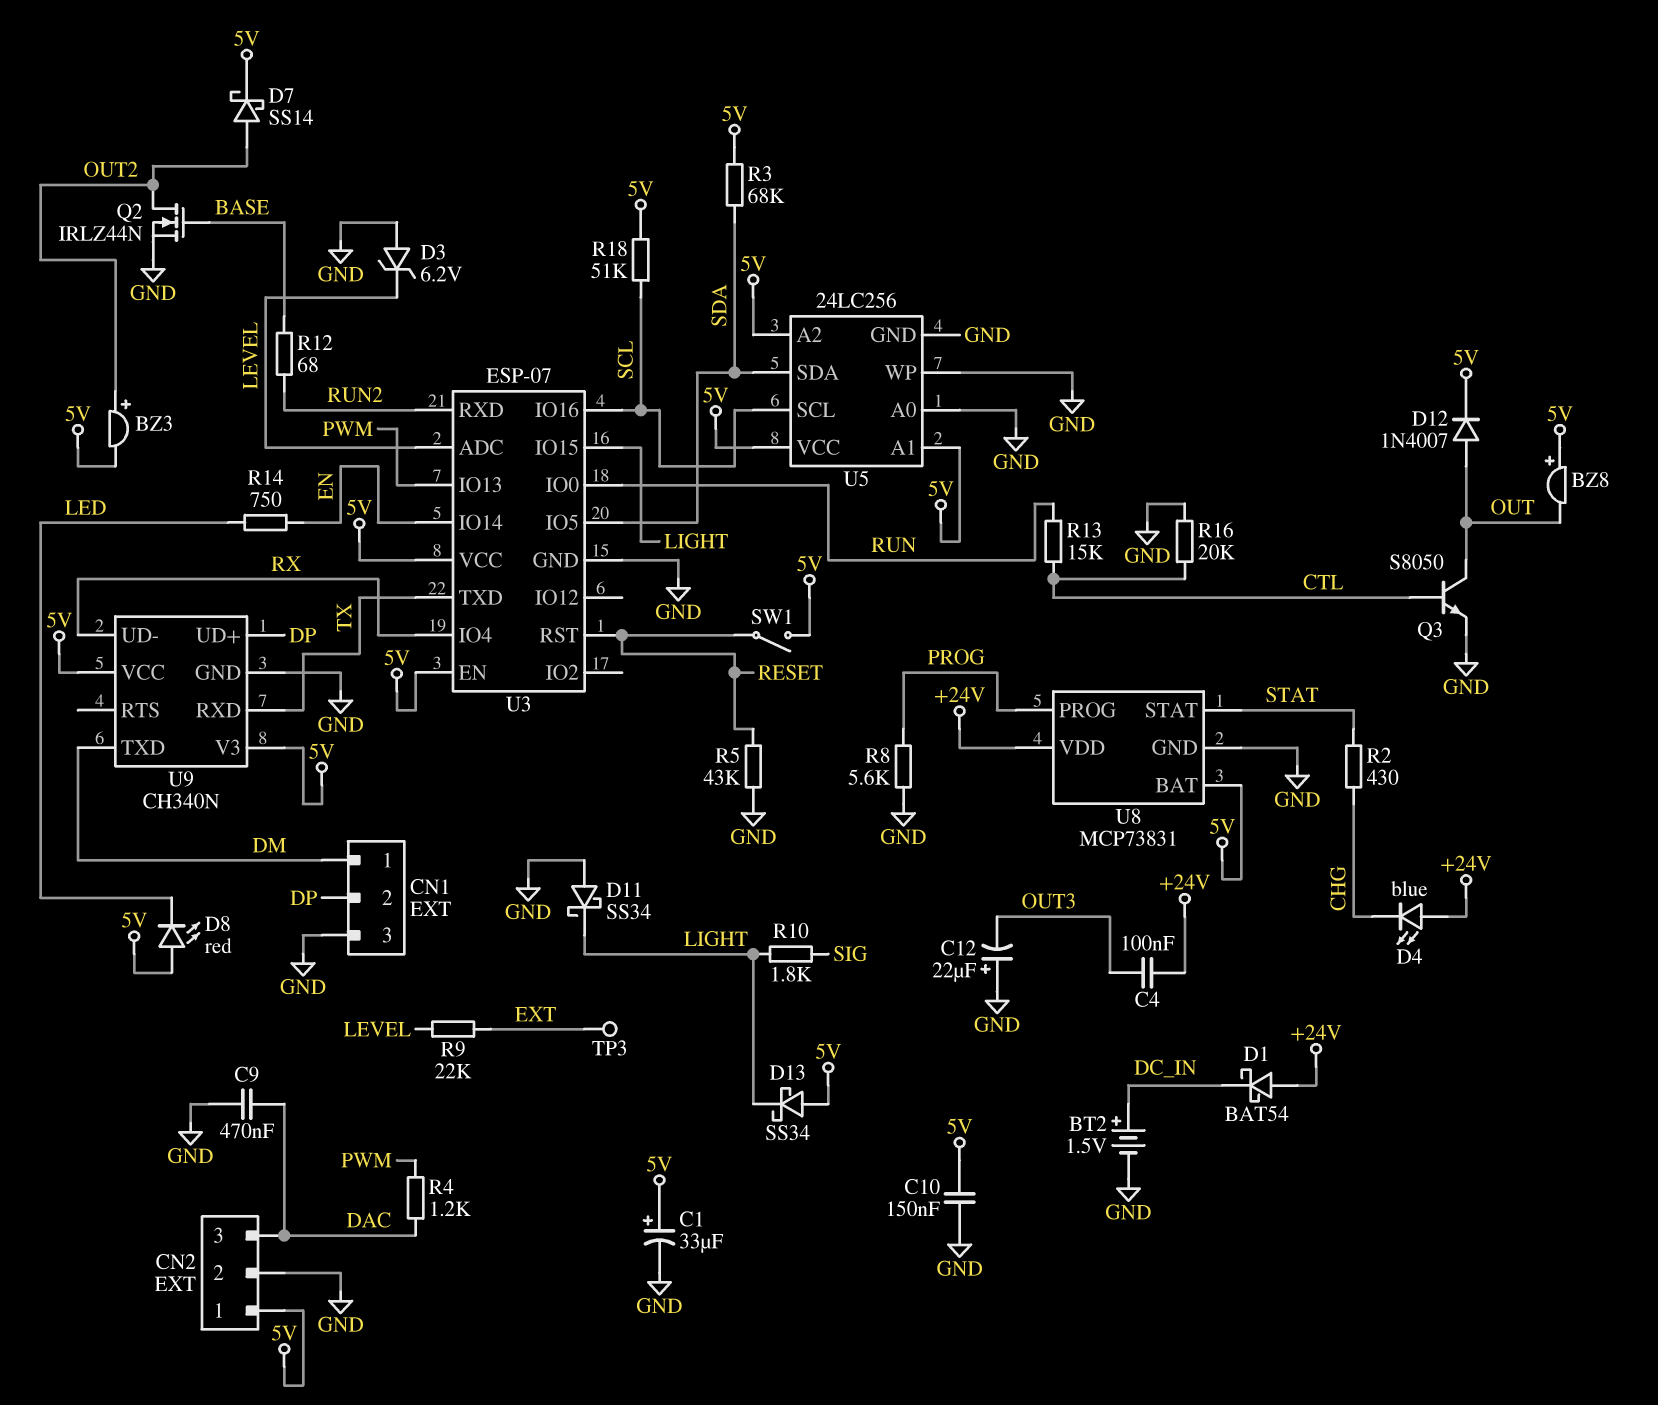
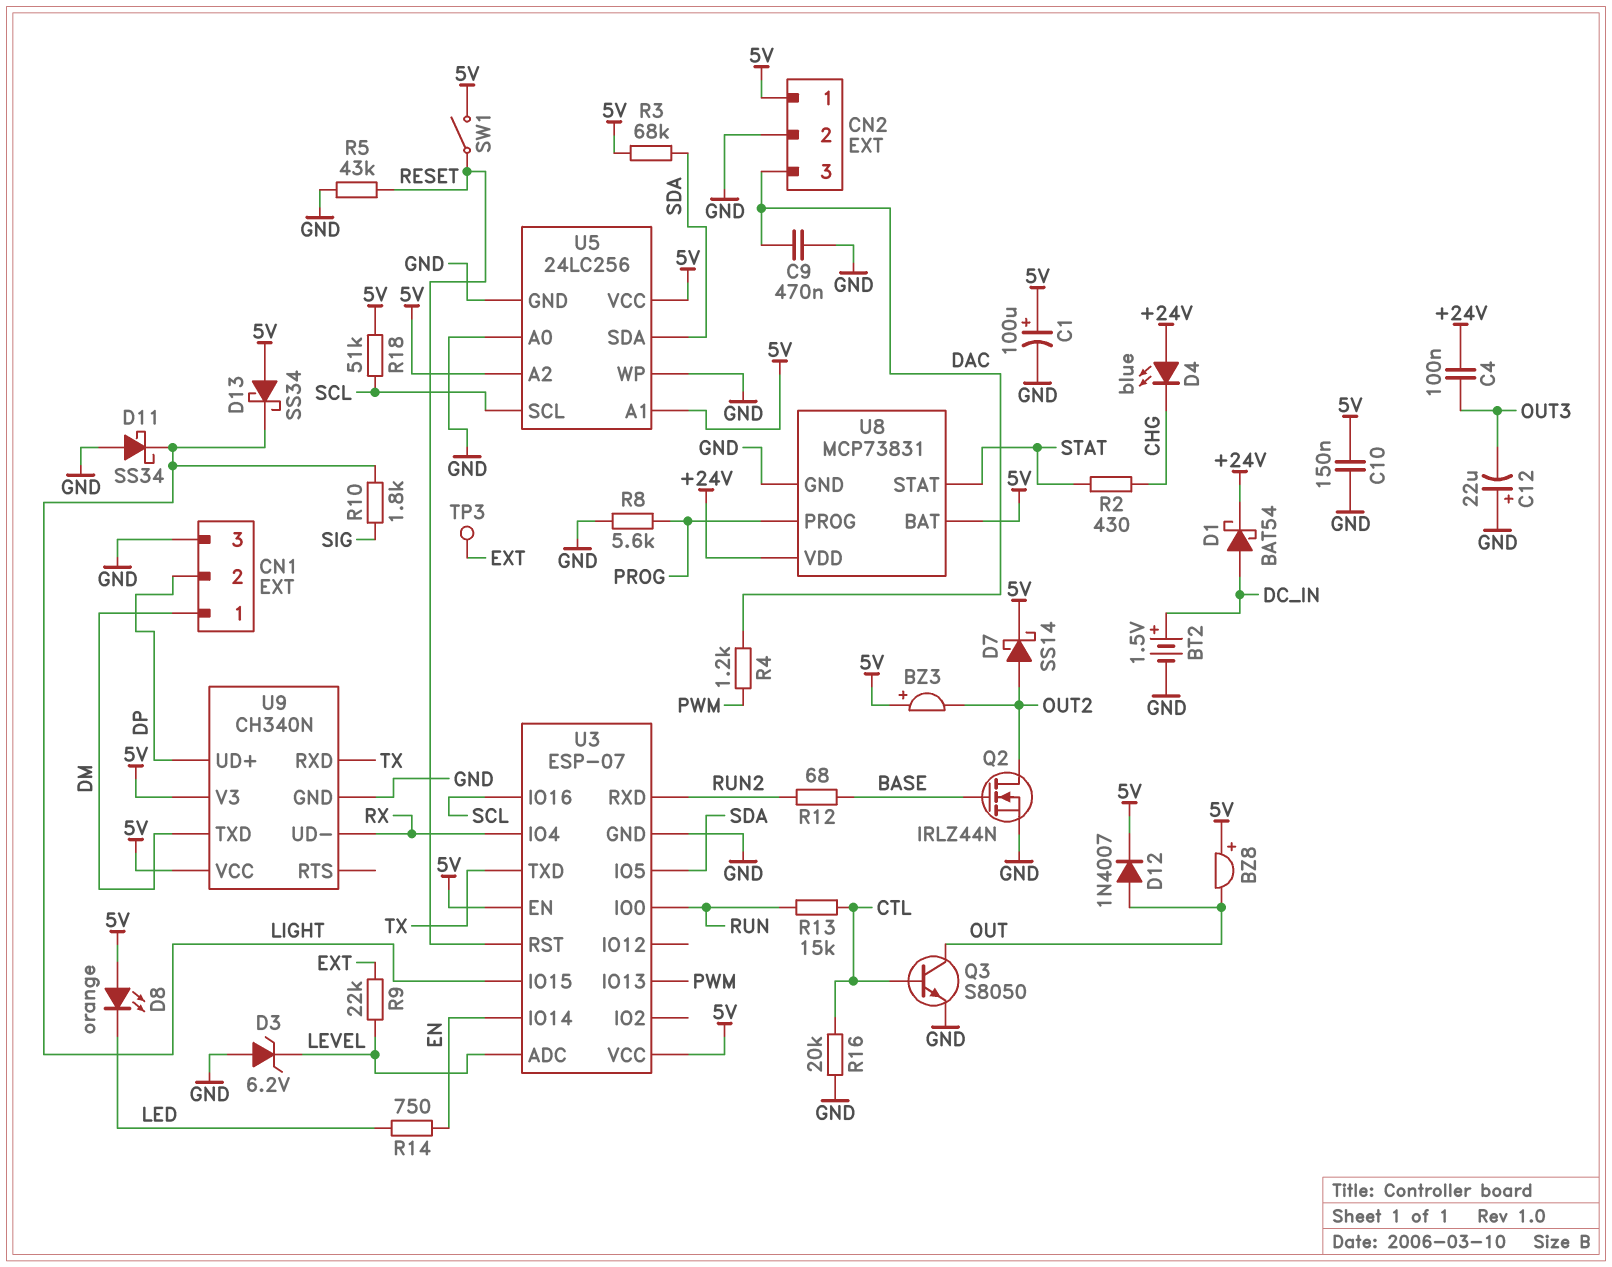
BZ3: buzzer (plus OUT2, minus 5V) -> buzzer (plus 5V, minus OUT2)
C1: 33uF (plus 5V, minus GND) -> 100uF (plus 5V, minus GND)
D1: schottky BAT54 (A +24V, K DC_IN) -> schottky BAT54 (A DC_IN, K +24V)
D8: LED red (A 5V, K LED) -> LED orange (A 5V, K LED)

